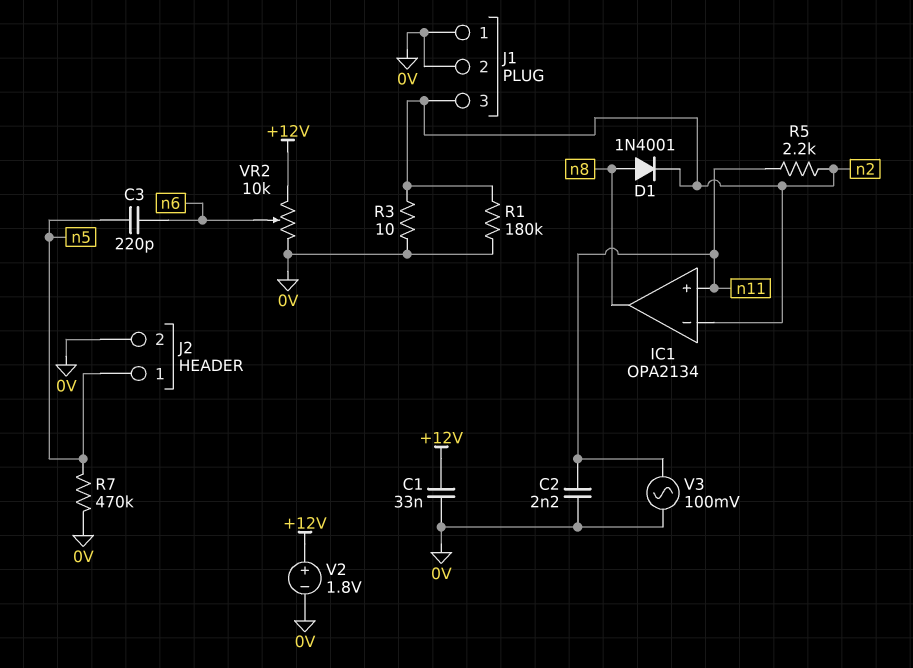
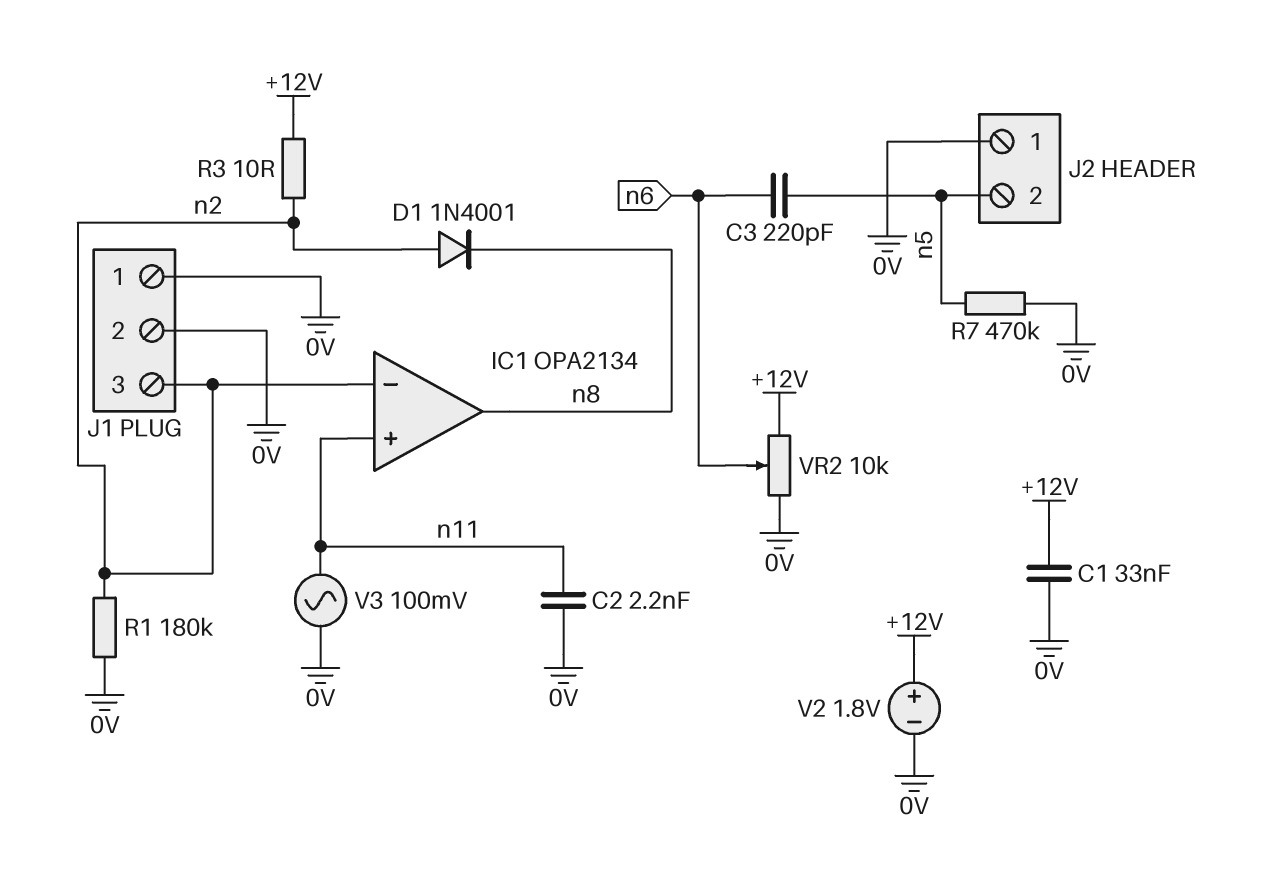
D1: diode 1N4001 (A n8, K n2) -> diode 1N4001 (A n2, K n8)
J2 pin 1: n5 -> 0V
J2 pin 2: 0V -> n5
R3: 10 (0V, n2) -> 10 (+12V, n2)
R5: 2.2k (n2, n11) -> none

